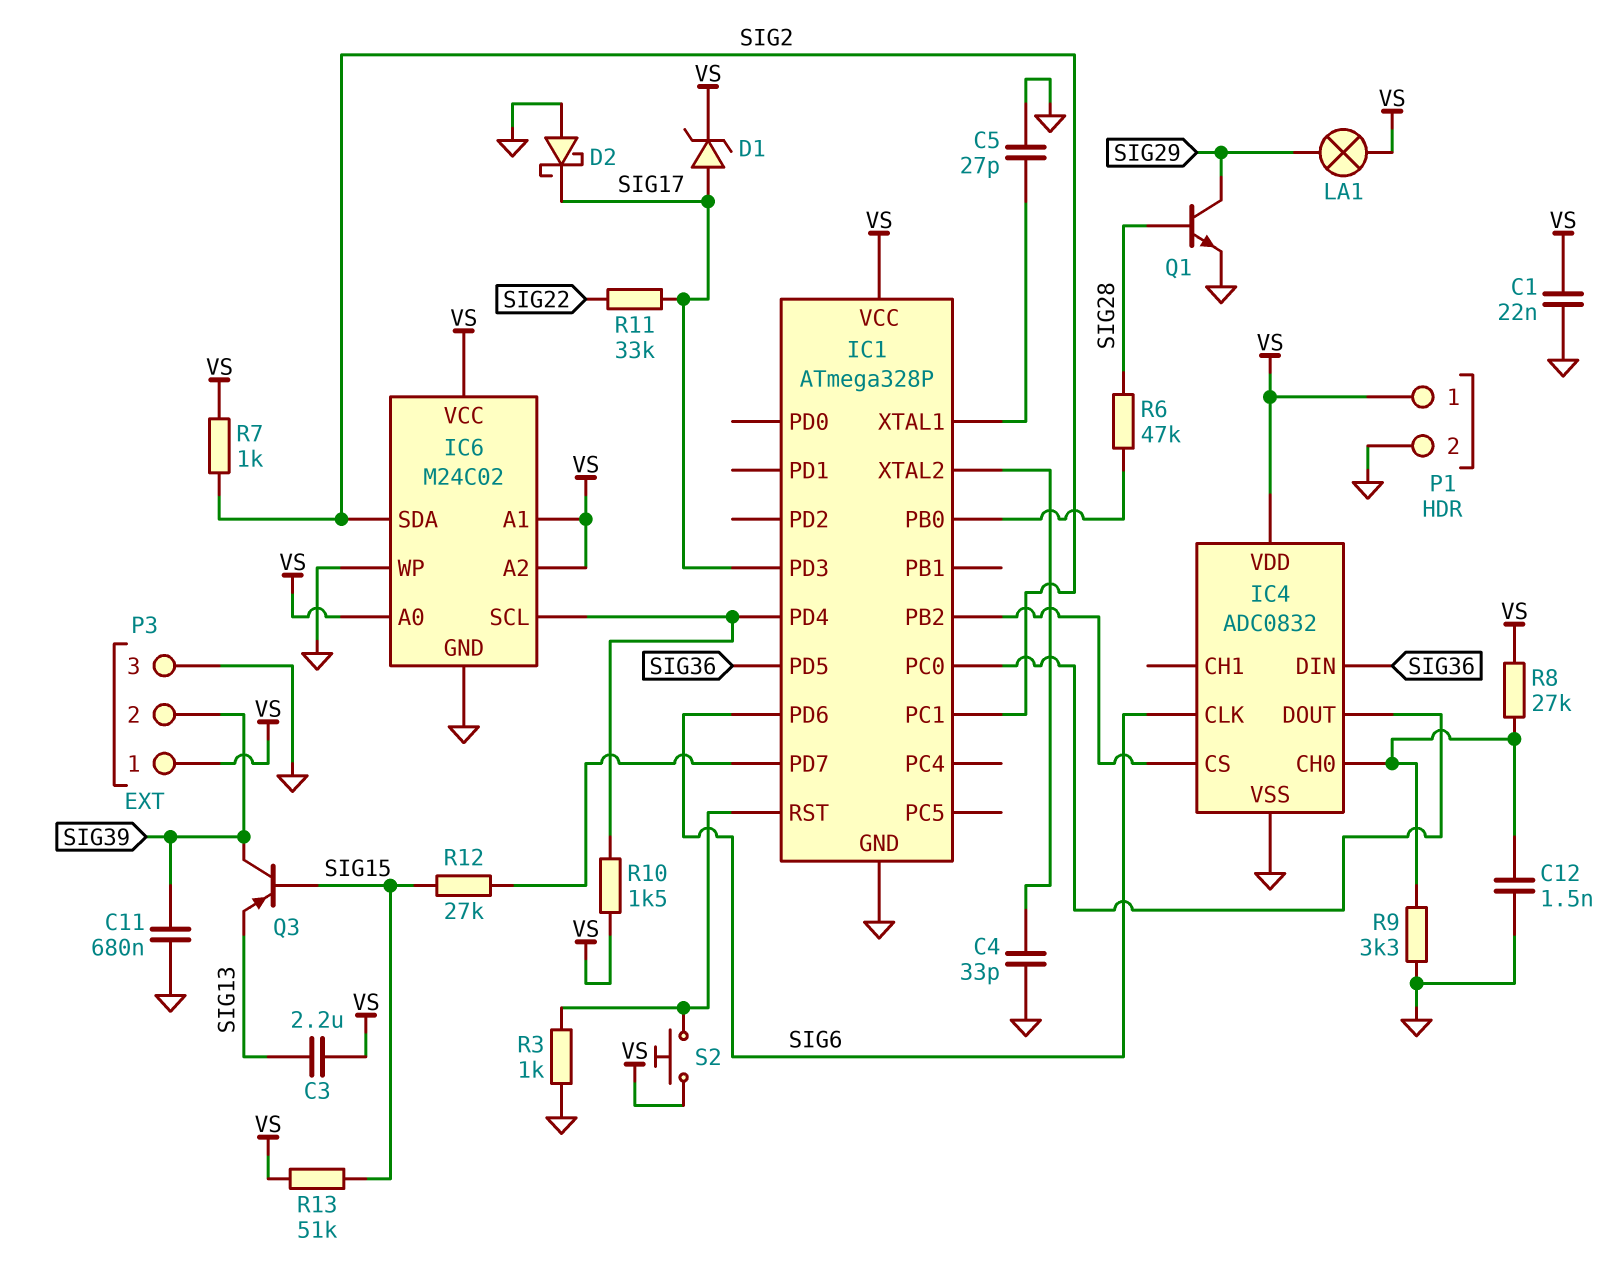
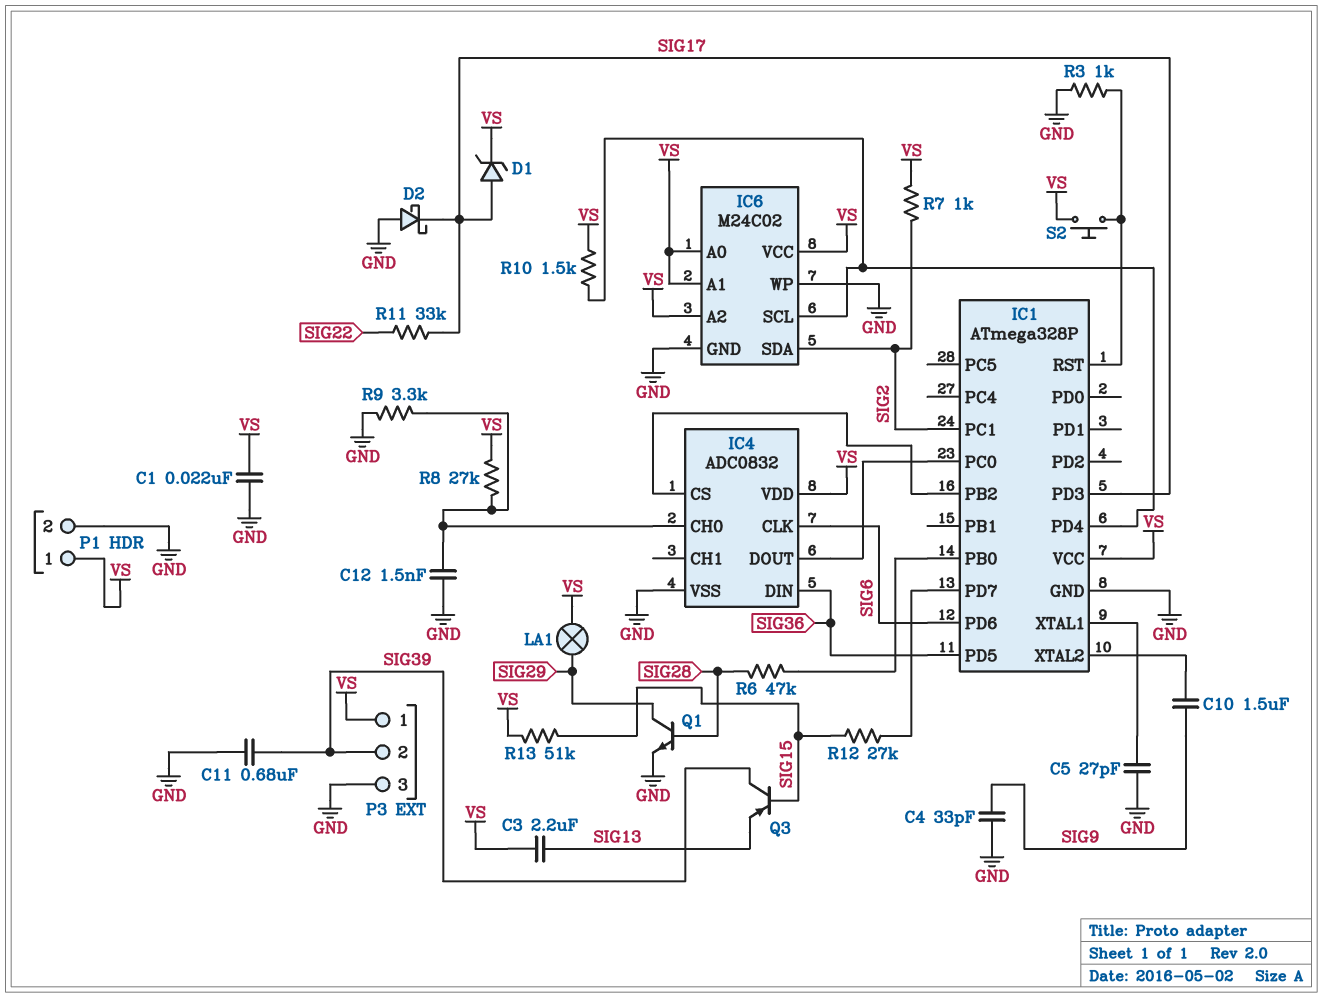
C4: 33pF (GND, IC1/XTAL2) -> 33pF (GND, SIG9)
C10: none -> 1.5uF (IC1/XTAL2, SIG9)

